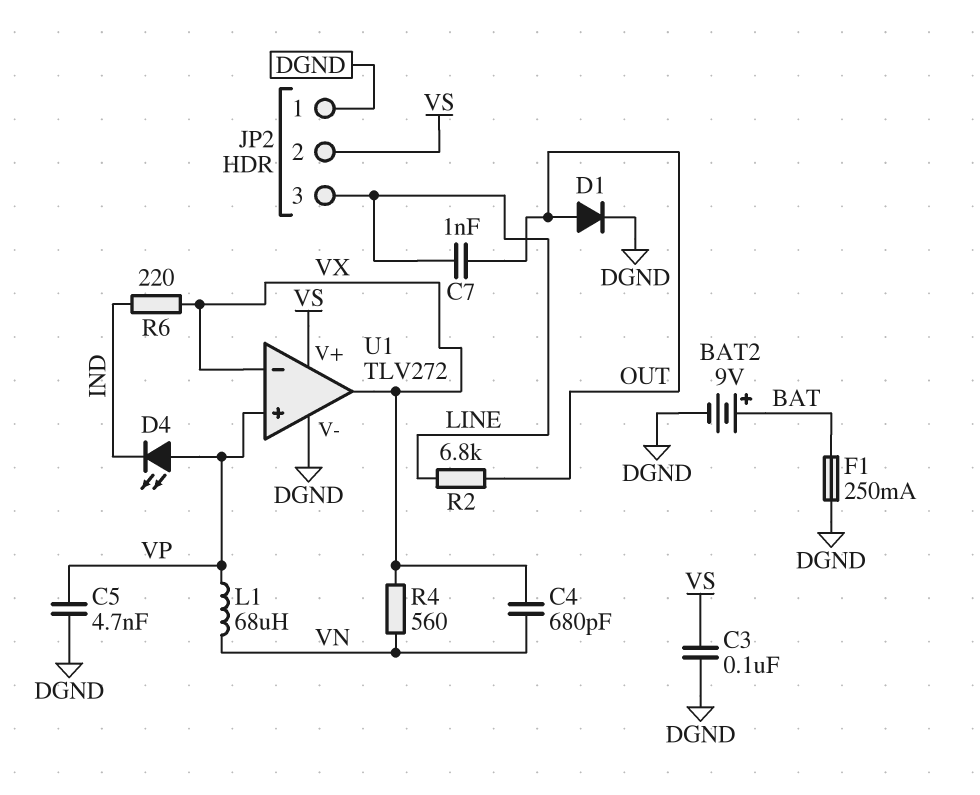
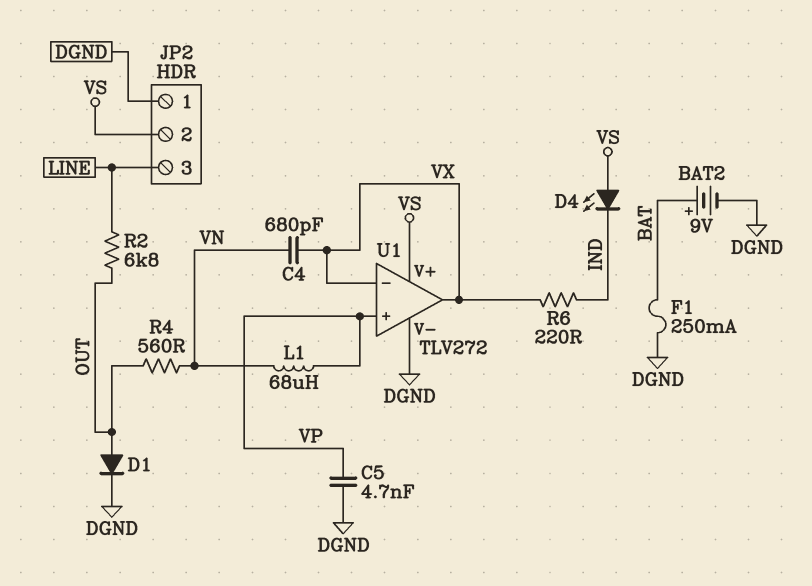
C3: 100nF (DGND, VS) -> none
C7: 1nF (LINE, OUT) -> none
D4: LED (A VP, K IND) -> LED (A VS, K IND)
R4: 560 (VN, VX) -> 560 (OUT, VN)

